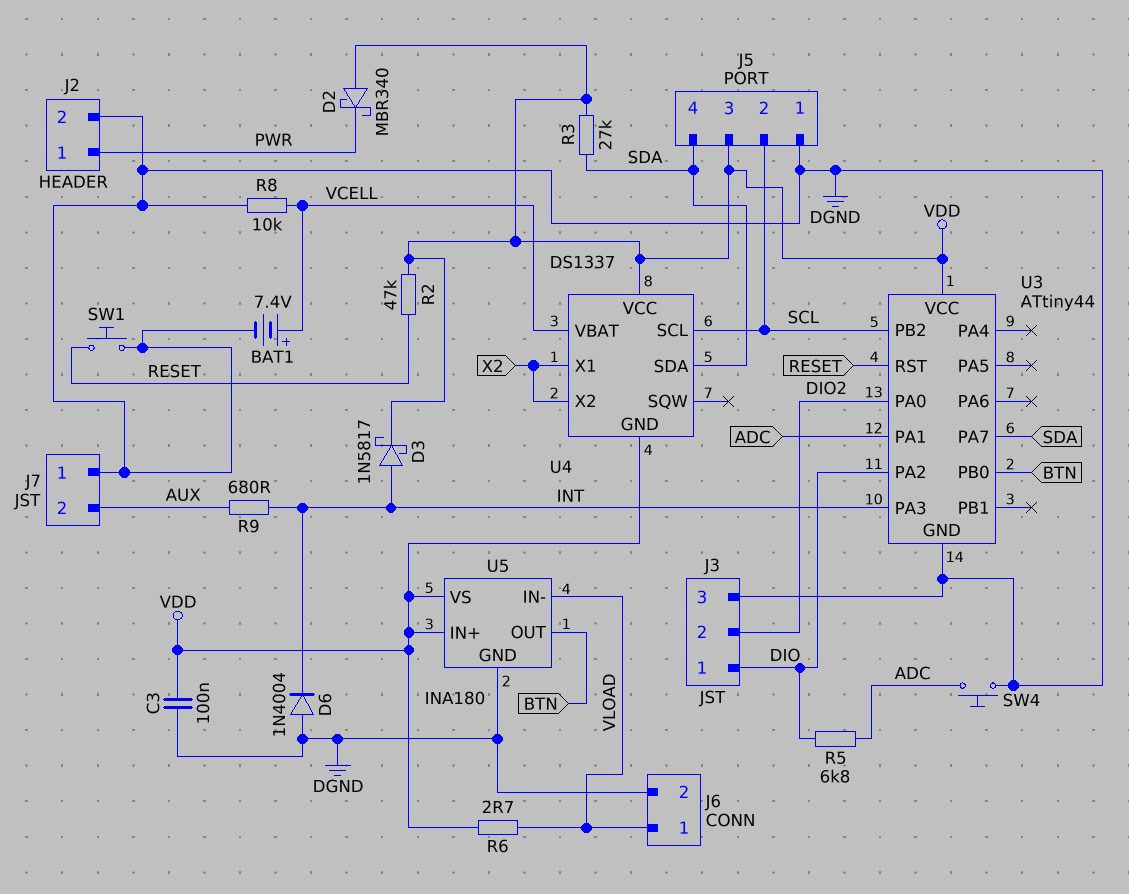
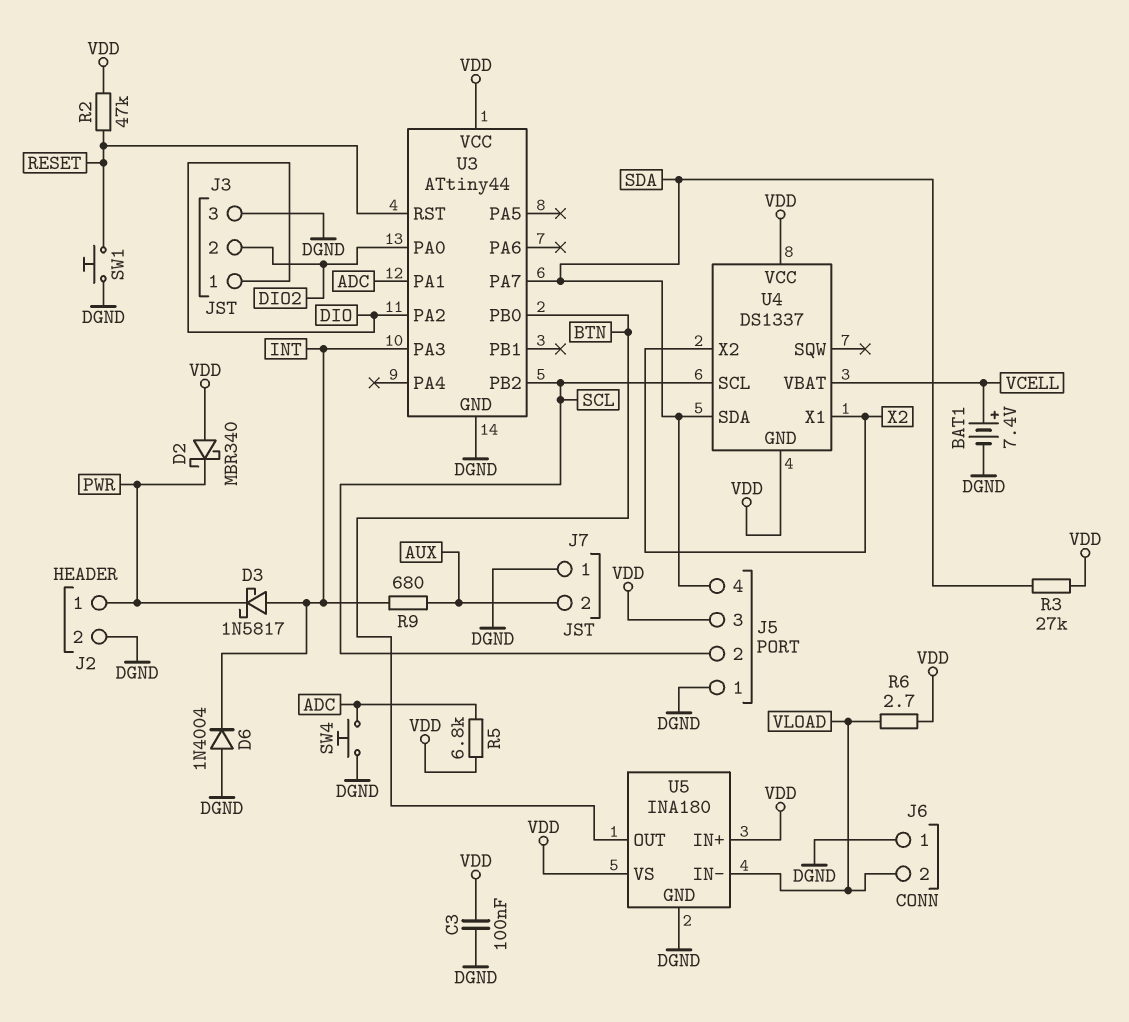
D3: schottky 1N5817 (A INT, K VDD) -> schottky 1N5817 (A INT, K PWR)
J6 pin 1: VLOAD -> DGND
J6 pin 2: DGND -> VLOAD
R5: 6.8k (ADC, DIO) -> 6.8k (ADC, VDD)
R8: 10k (DGND, VCELL) -> none

